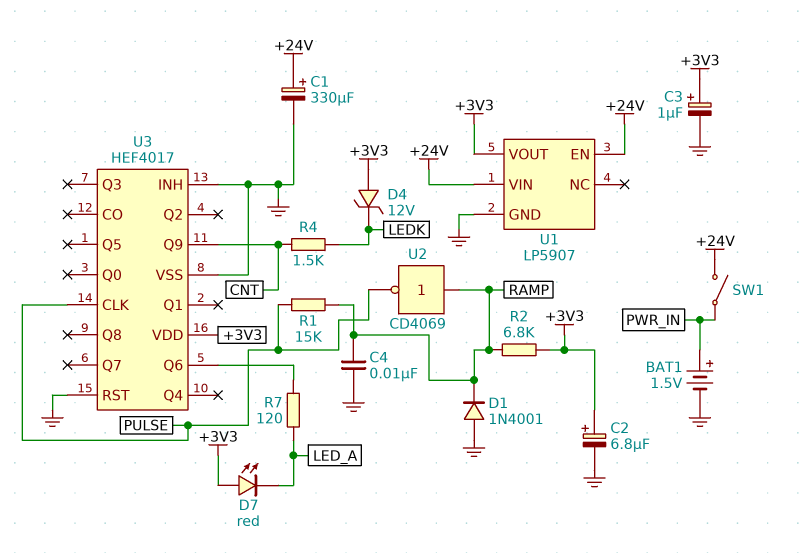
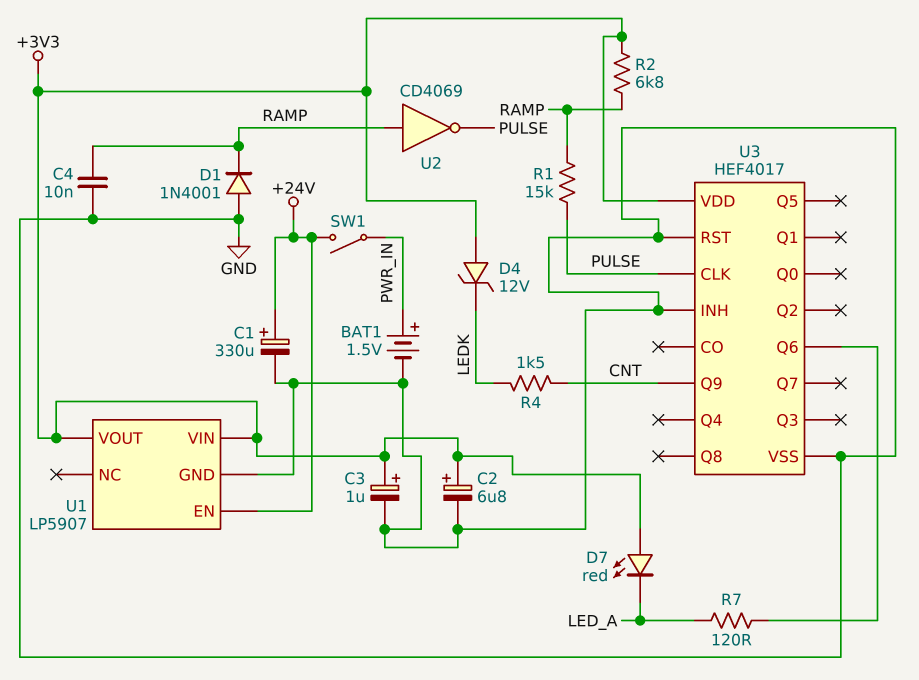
U1 pin VIN: +24V -> +3V3

